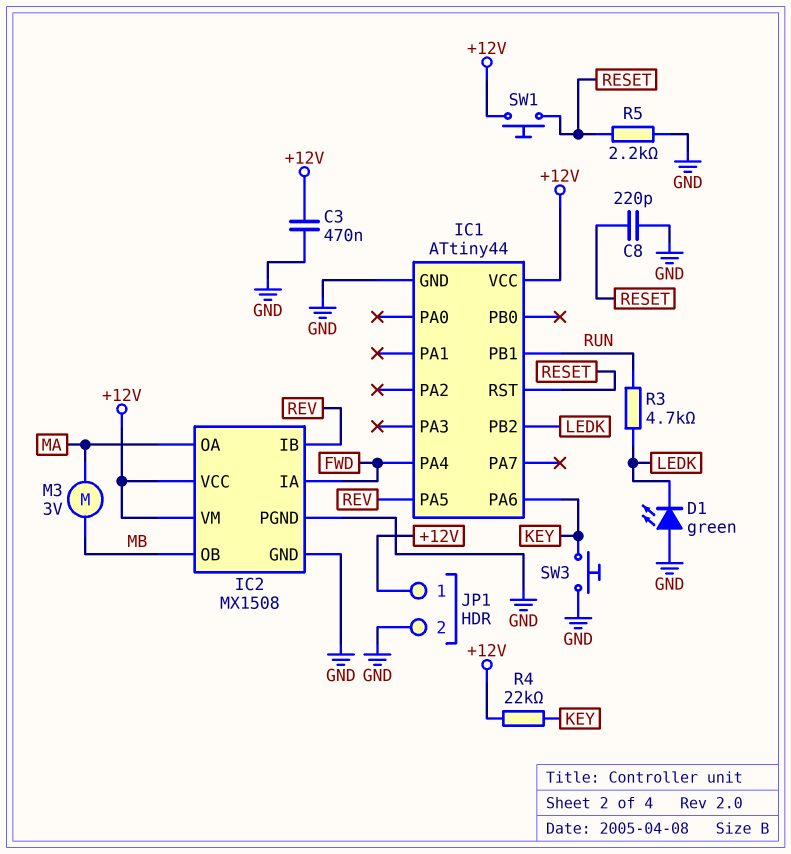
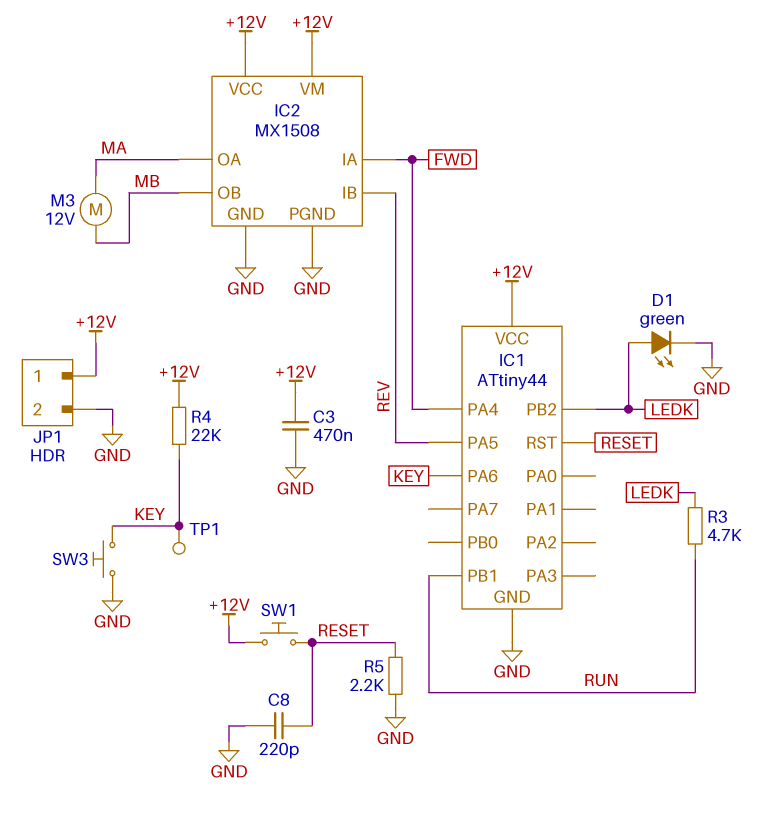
D1: LED green (A GND, K LEDK) -> LED green (A LEDK, K GND)
M3: motor 3V (MA, MB) -> motor 12V (MA, MB)
TP1: none -> test point (KEY)

